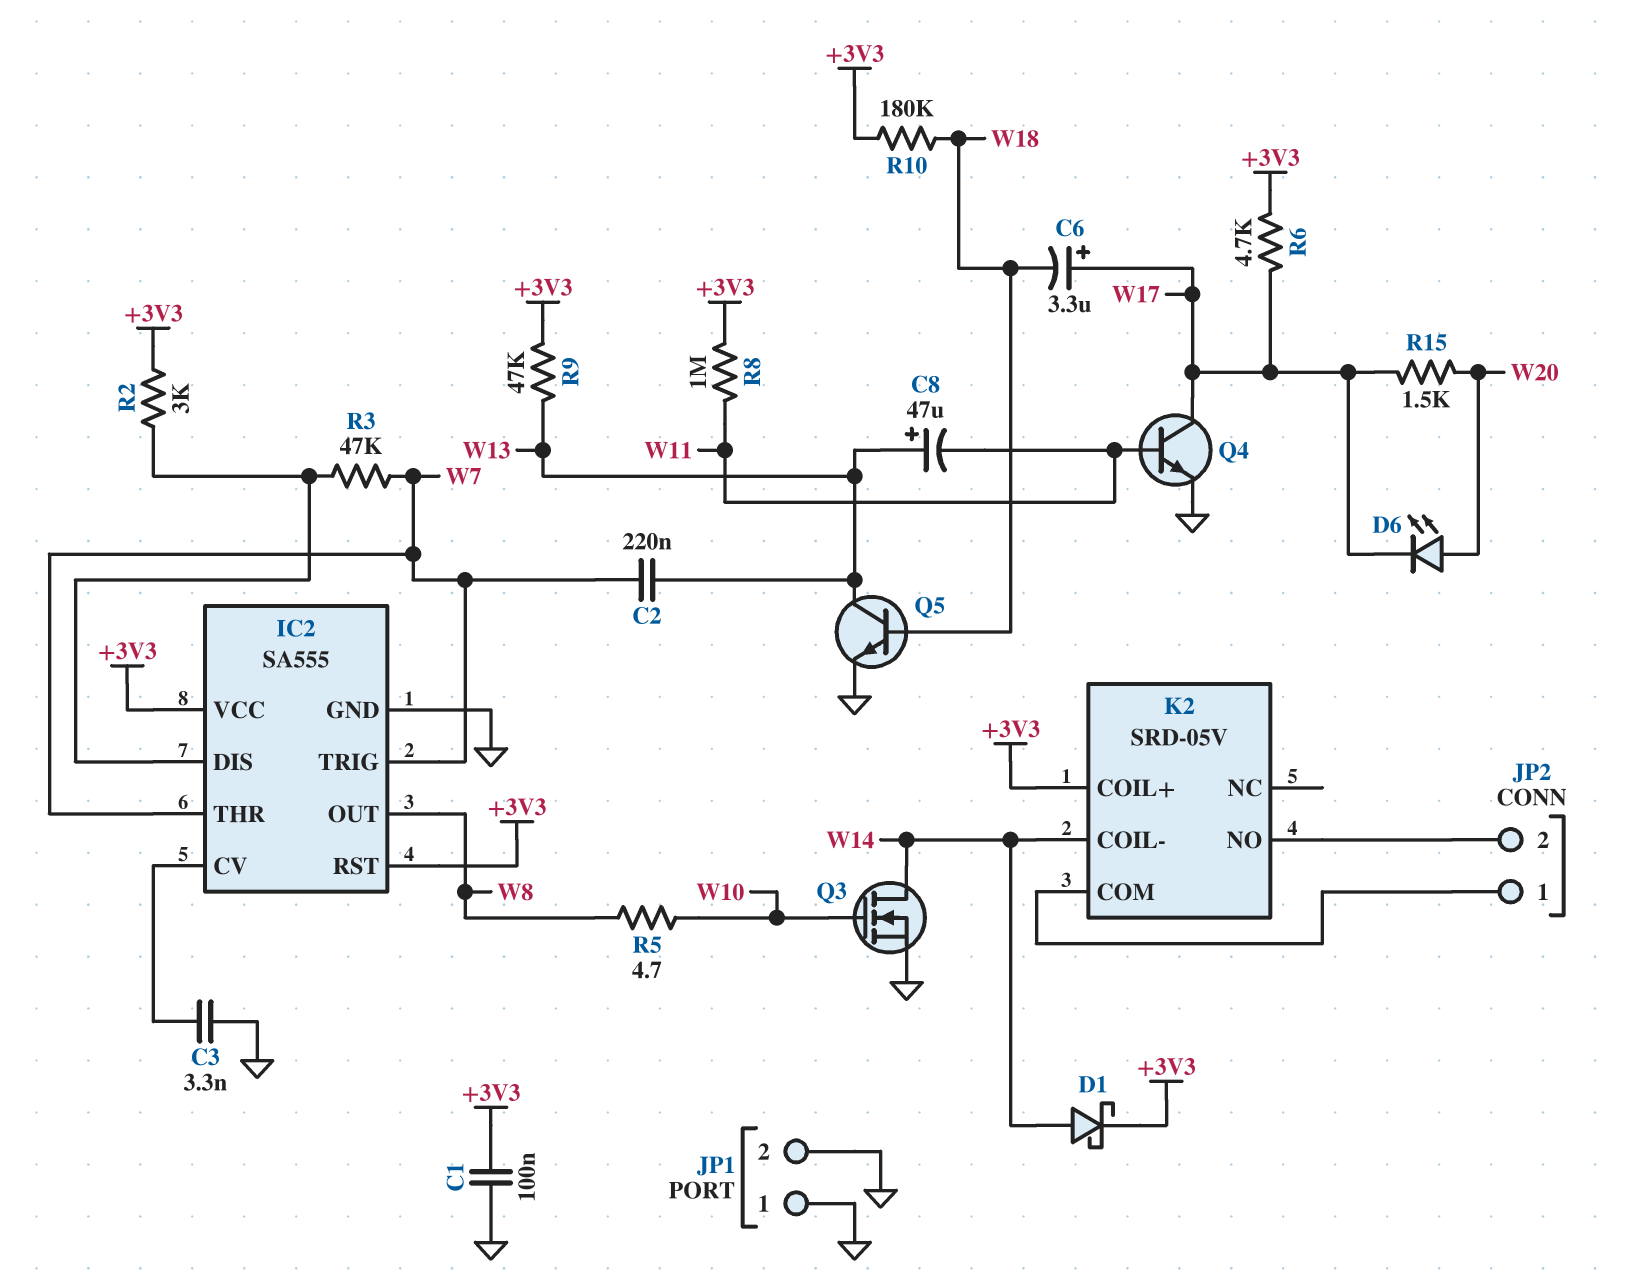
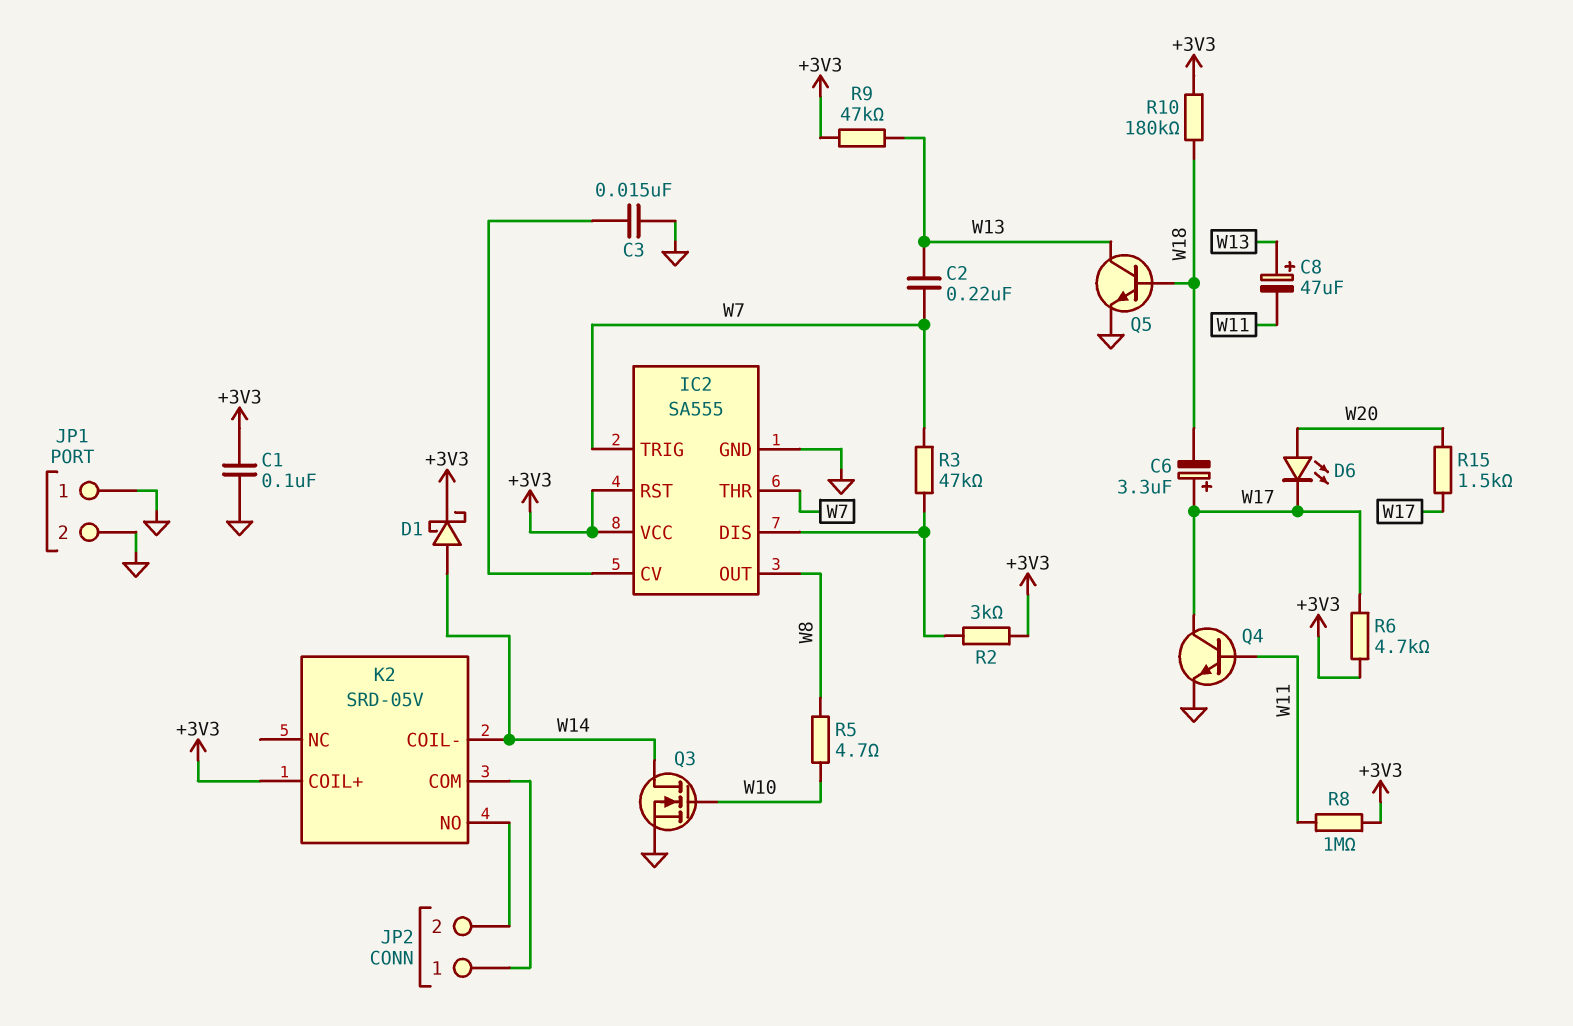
C3: 3.3nF (GND, IC2/CV) -> 15nF (GND, IC2/CV)

